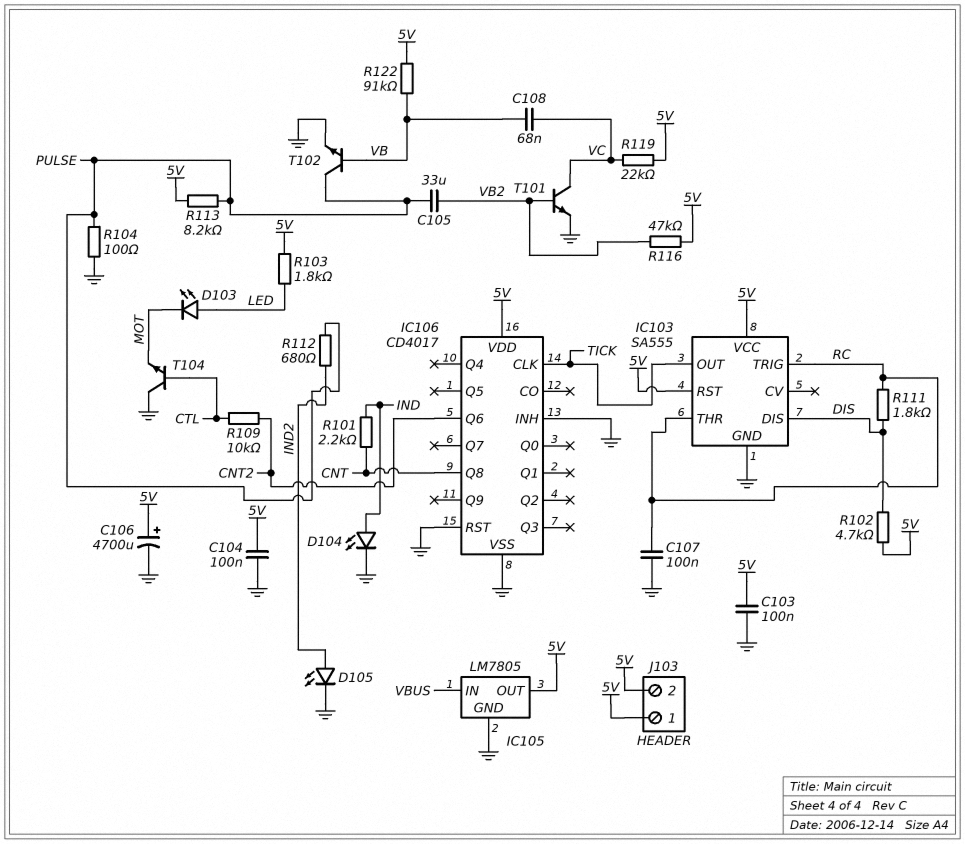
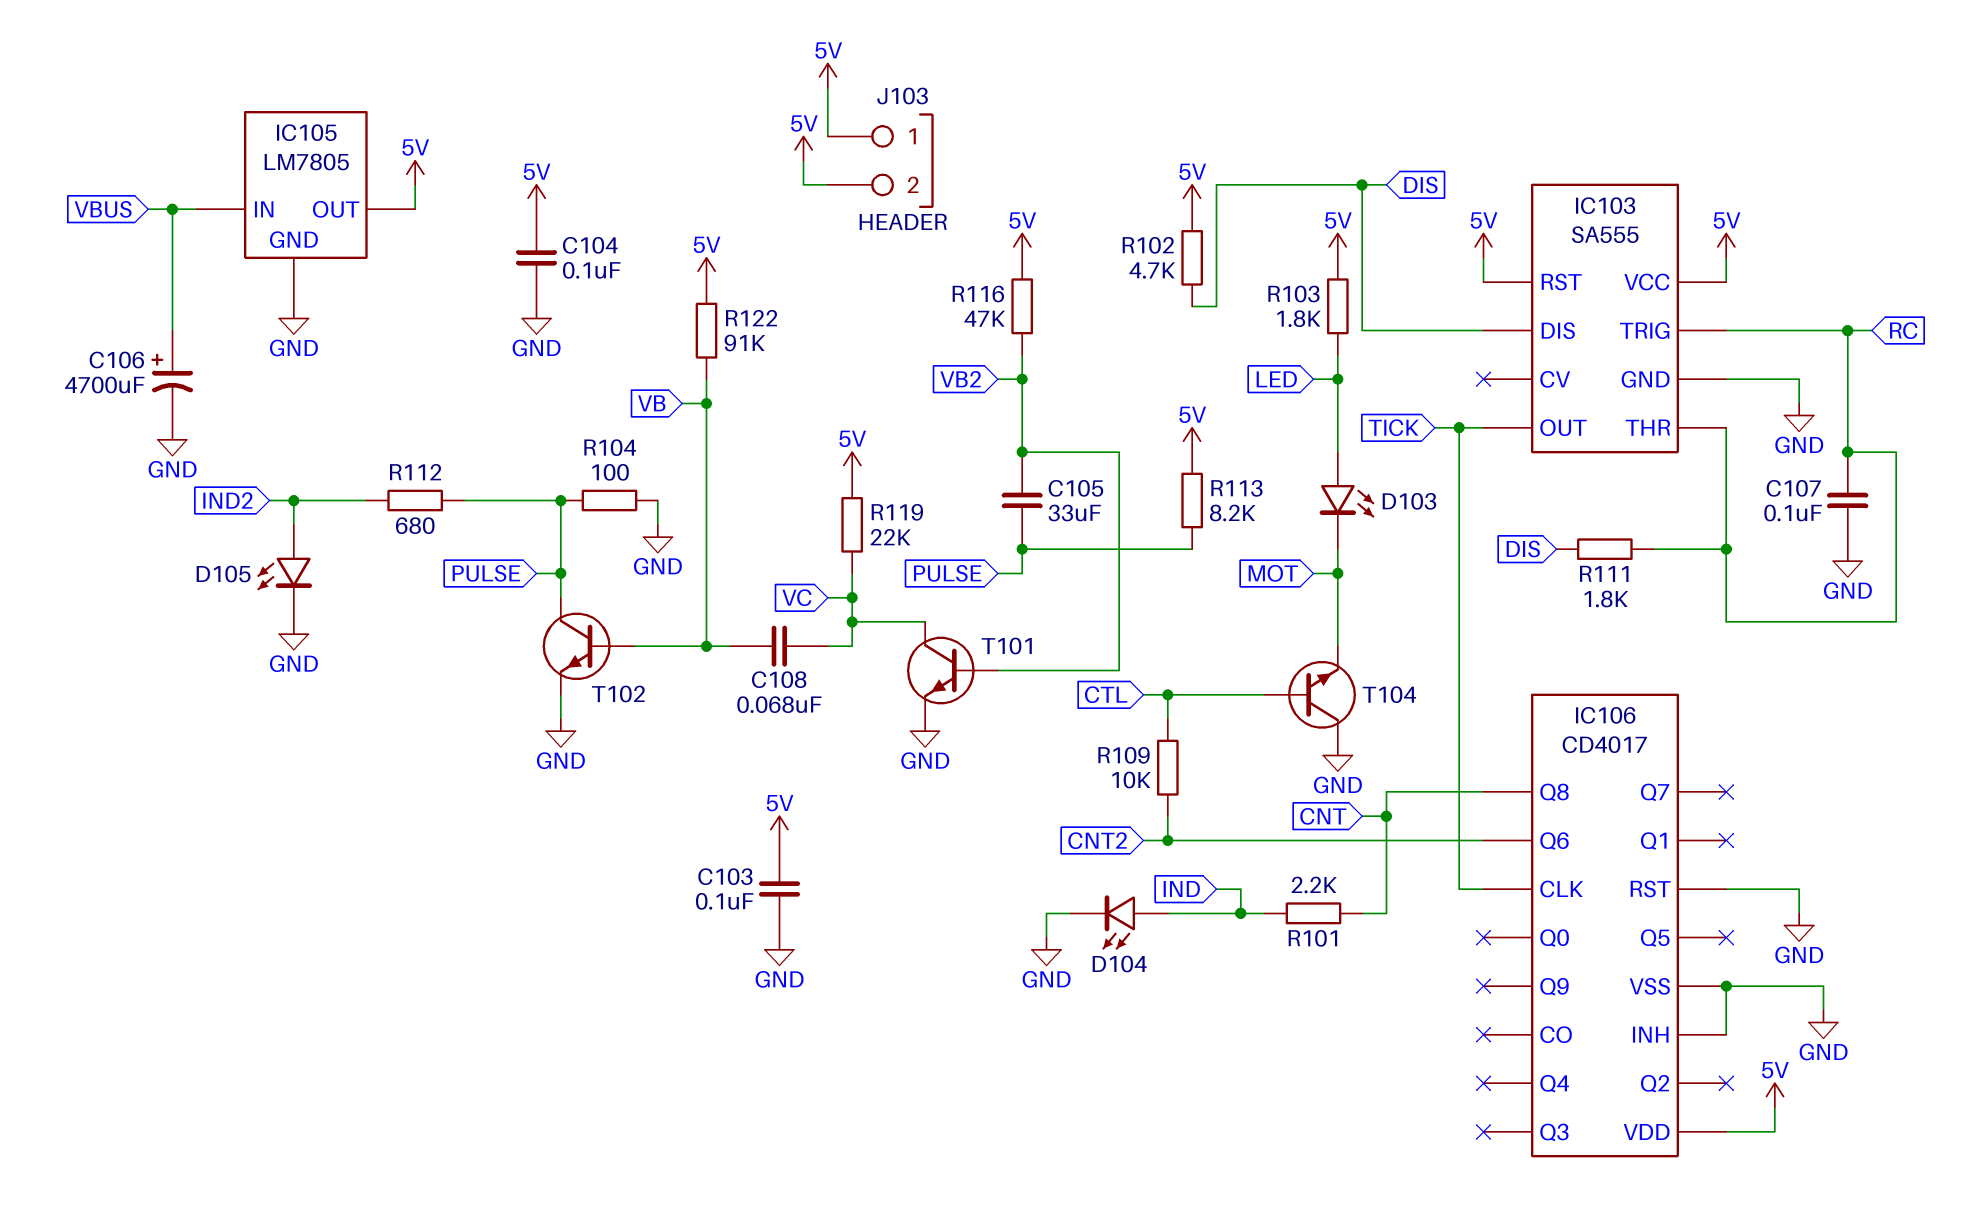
C106: 4700uF (plus 5V, minus GND) -> 4700uF (plus VBUS, minus GND)

